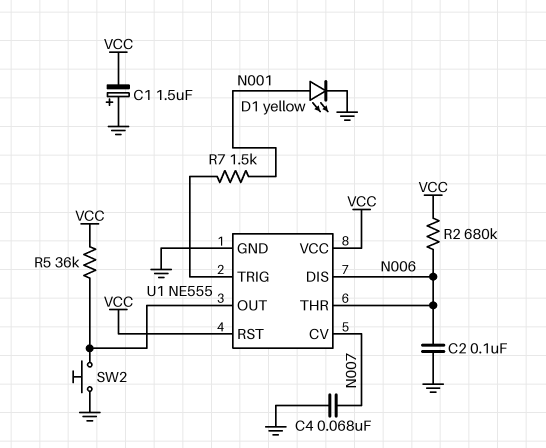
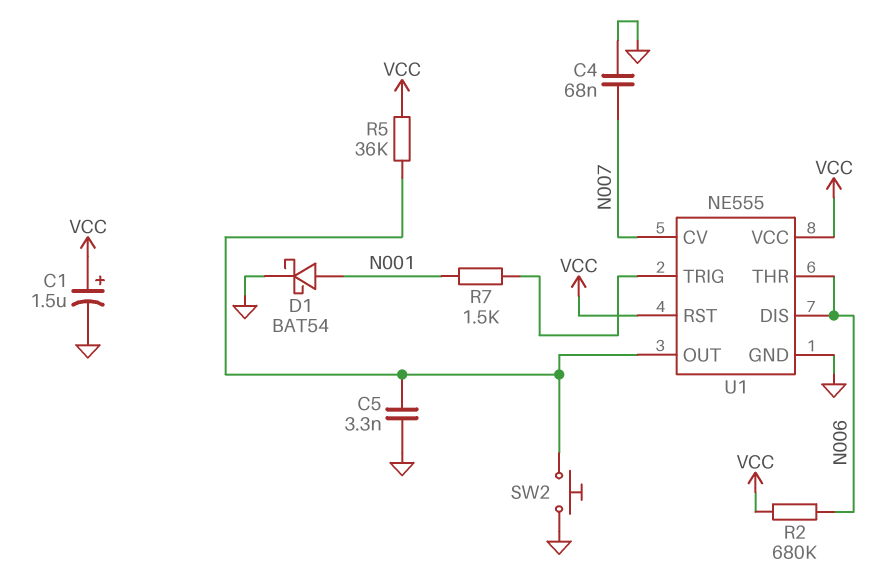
C1: 1.5uF (plus GND, minus VCC) -> 1.5uF (plus VCC, minus GND)
C2: 100nF (GND, N006) -> none
C5: none -> 3.3nF (GND, U1/OUT)
D1: LED yellow (A N001, K GND) -> schottky BAT54 (A N001, K GND)

